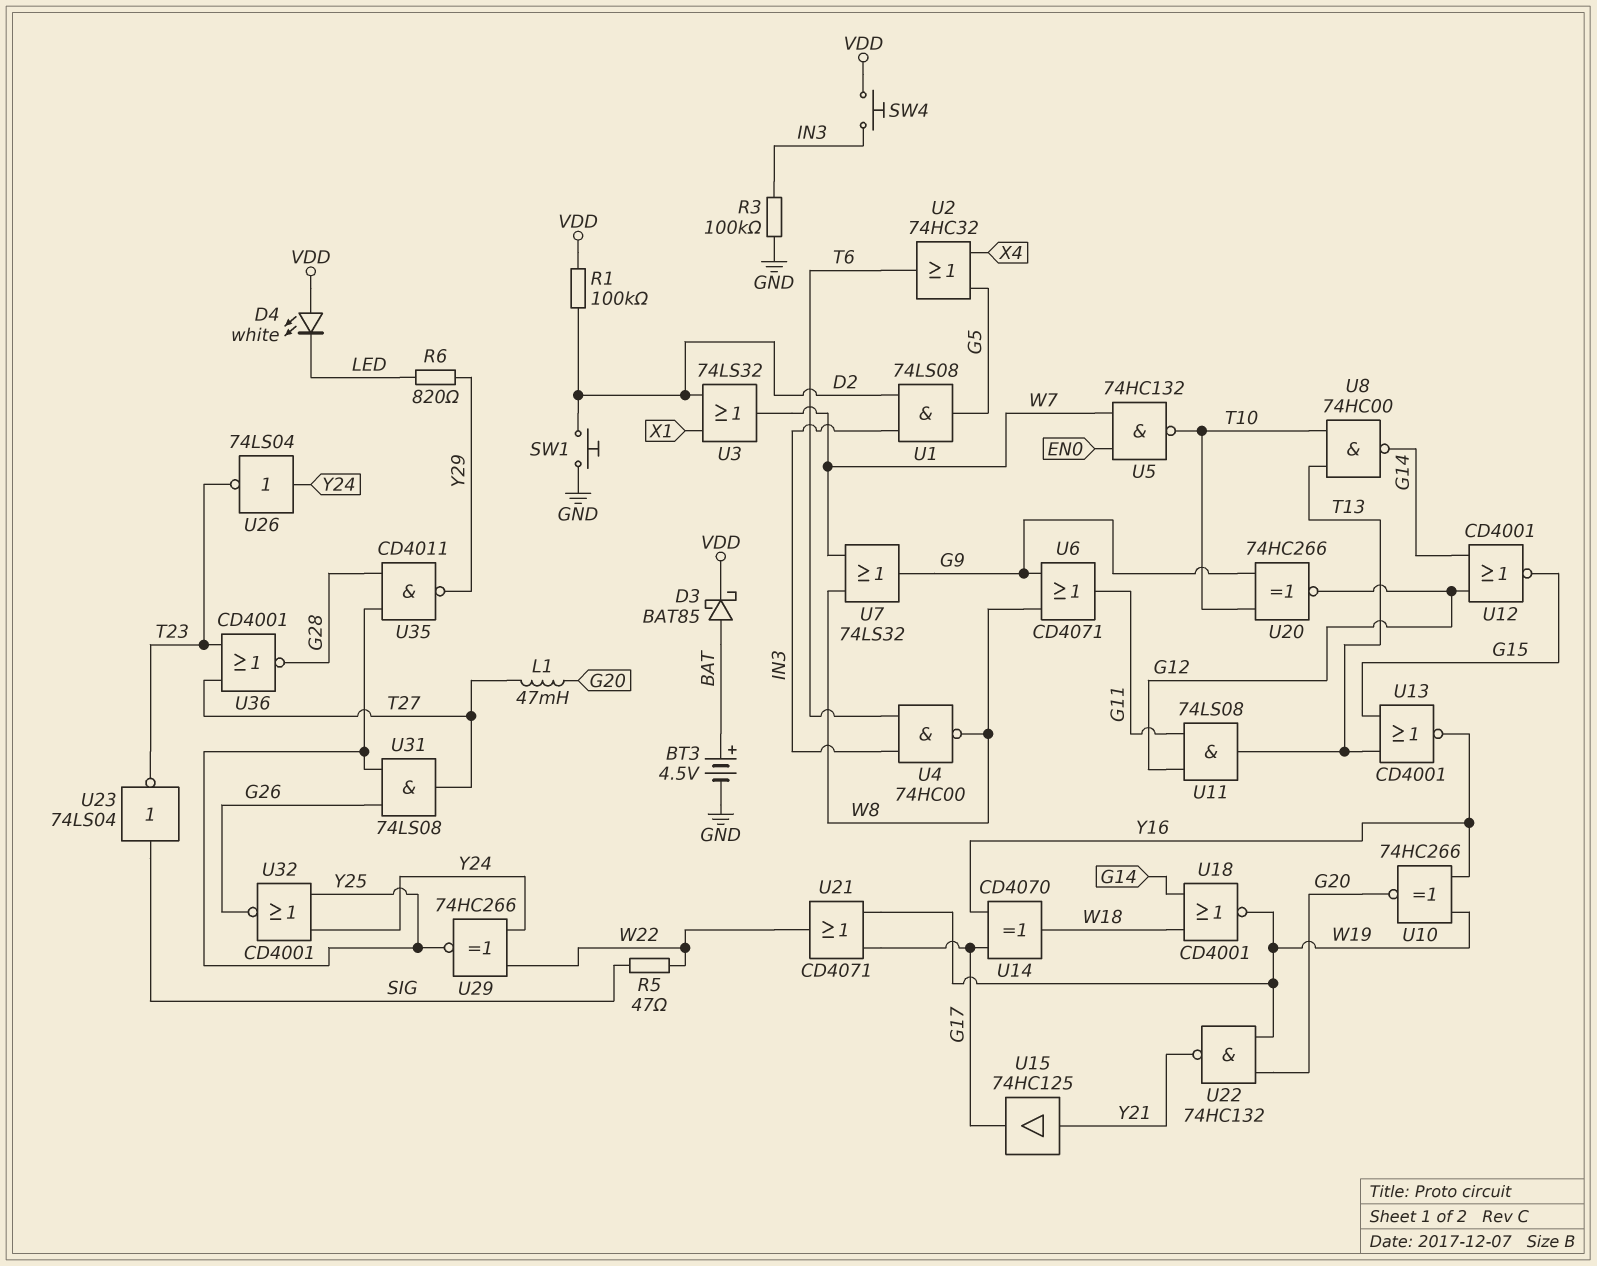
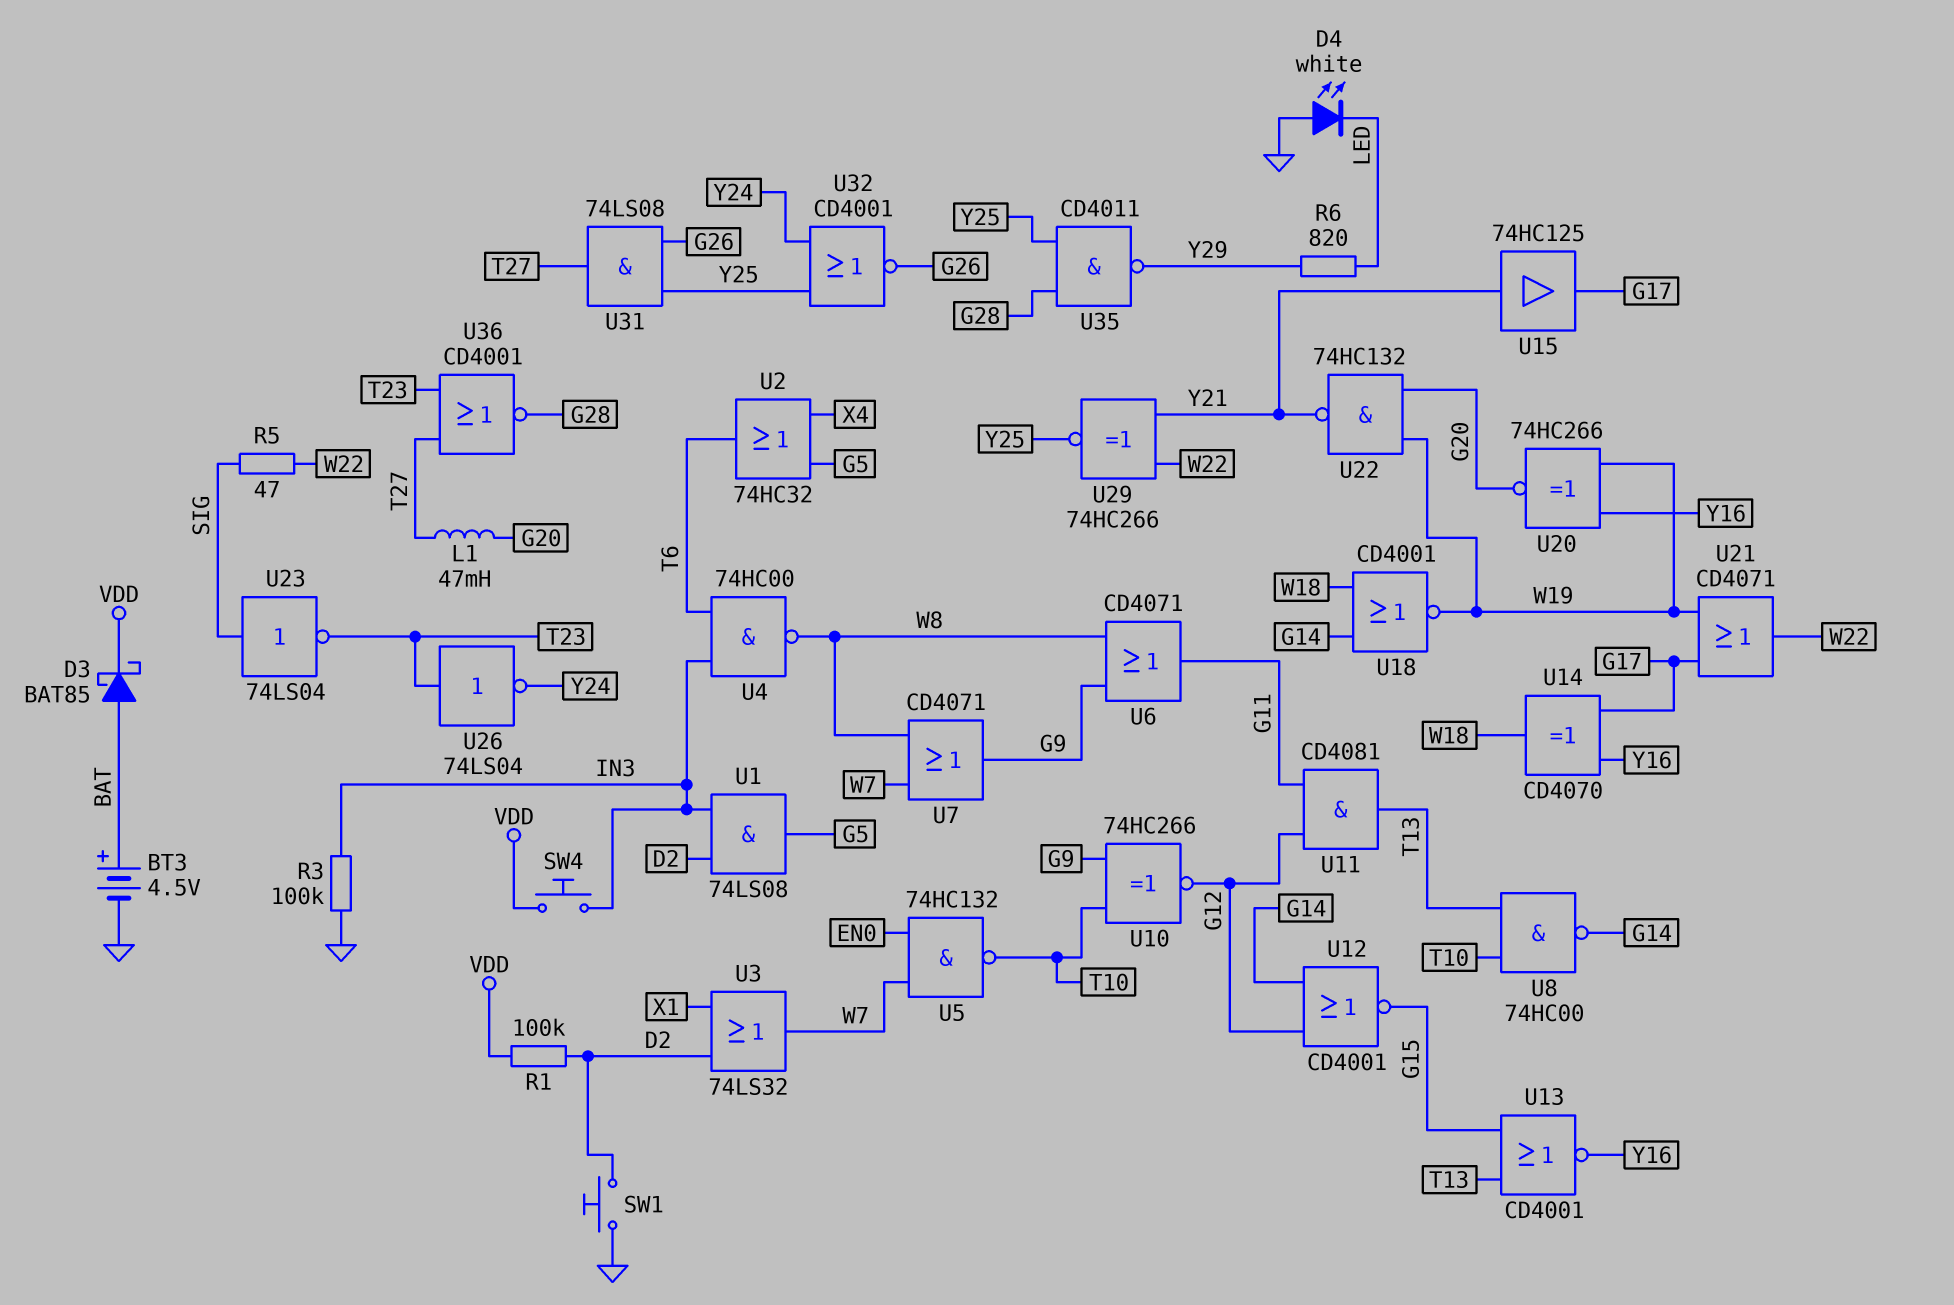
D4: LED white (A VDD, K LED) -> LED white (A GND, K LED)
U7: OR 74LS32 (in W7, in W8, out G9) -> OR CD4071 (in W7, in W8, out G9)
U10: XNOR 74HC266 (in W19, in Y16, out G20) -> XNOR 74HC266 (in G9, in T10, out G12)
U11: AND 74LS08 (in G11, in G12, out T13) -> AND CD4081 (in G11, in G12, out T13)
U20: XNOR 74HC266 (in G9, in T10, out G12) -> XNOR 74HC266 (in W19, in Y16, out G20)
U26: NOT 74LS04 (in Y24, out T23) -> NOT 74LS04 (in T23, out Y24)
U29: XNOR 74HC266 (in W22, in Y24, out Y25) -> XNOR 74HC266 (in W22, in Y21, out Y25)

